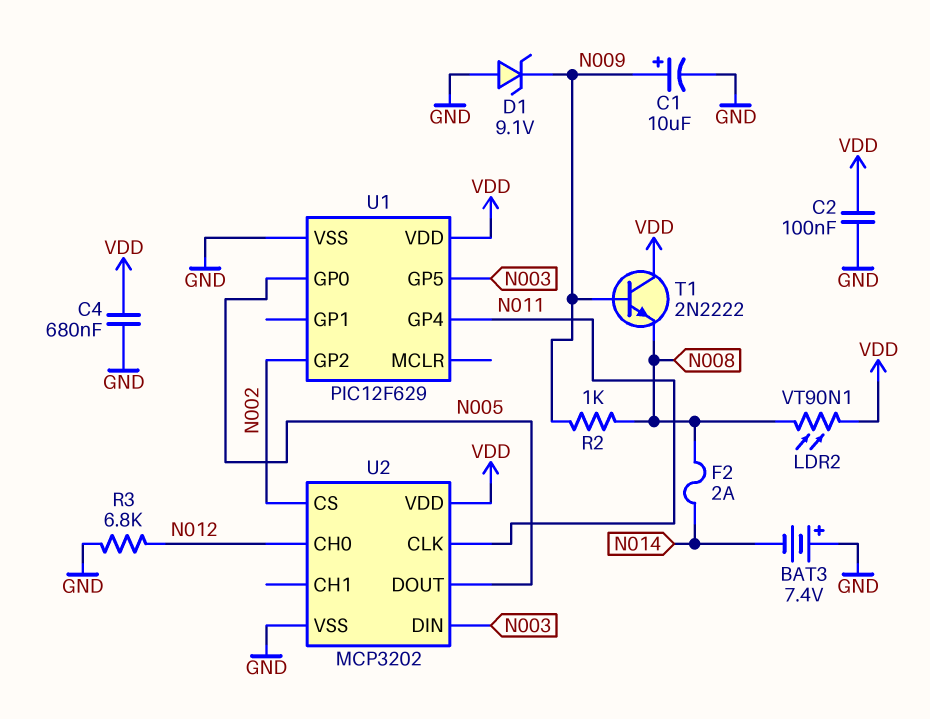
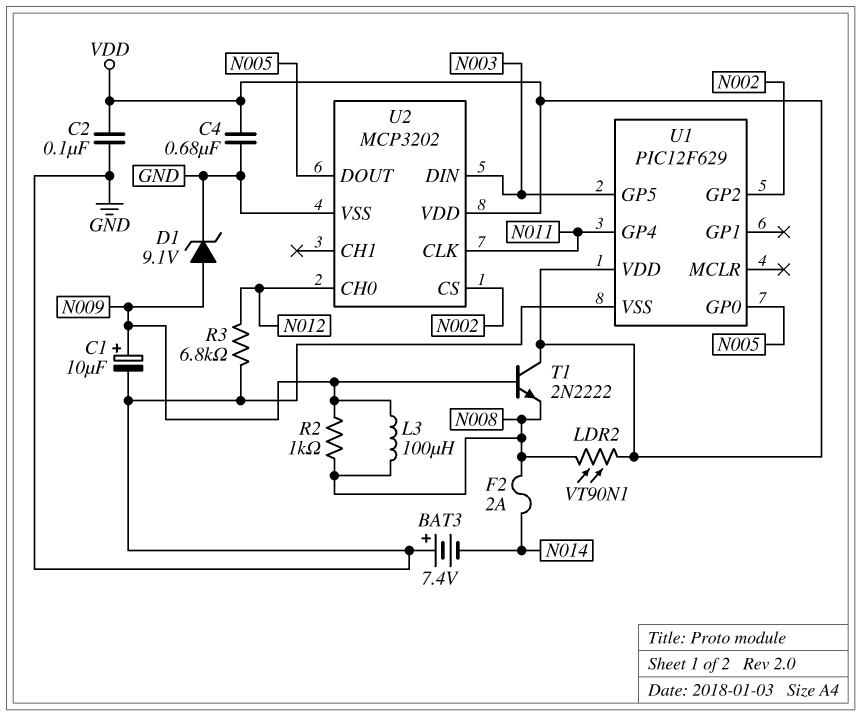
D1: zener 9.1V (A GND, K N009) -> zener 9.1V (A N009, K GND)
L3: none -> 100uH (N008, N009)

